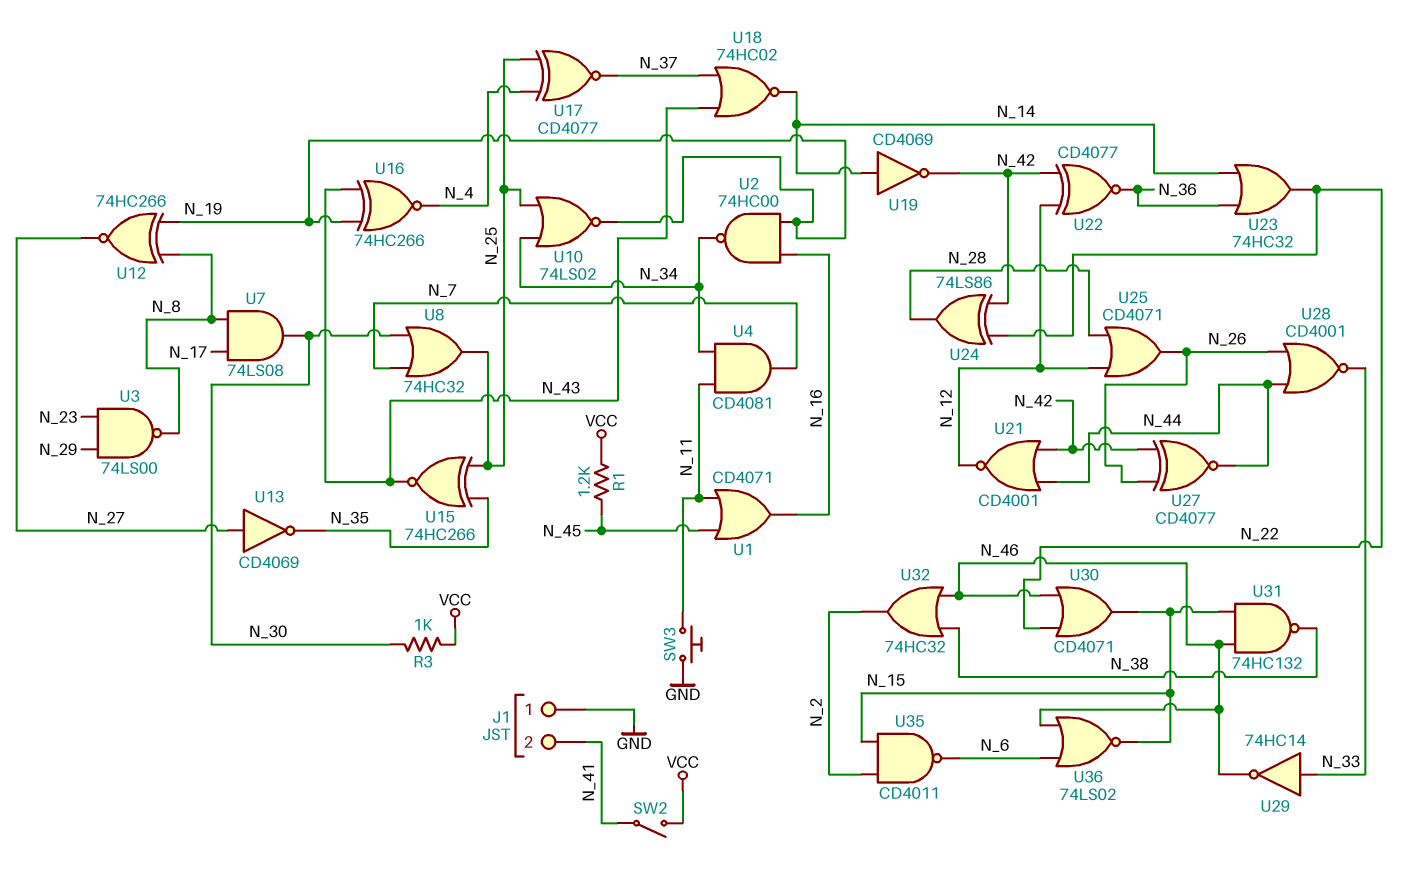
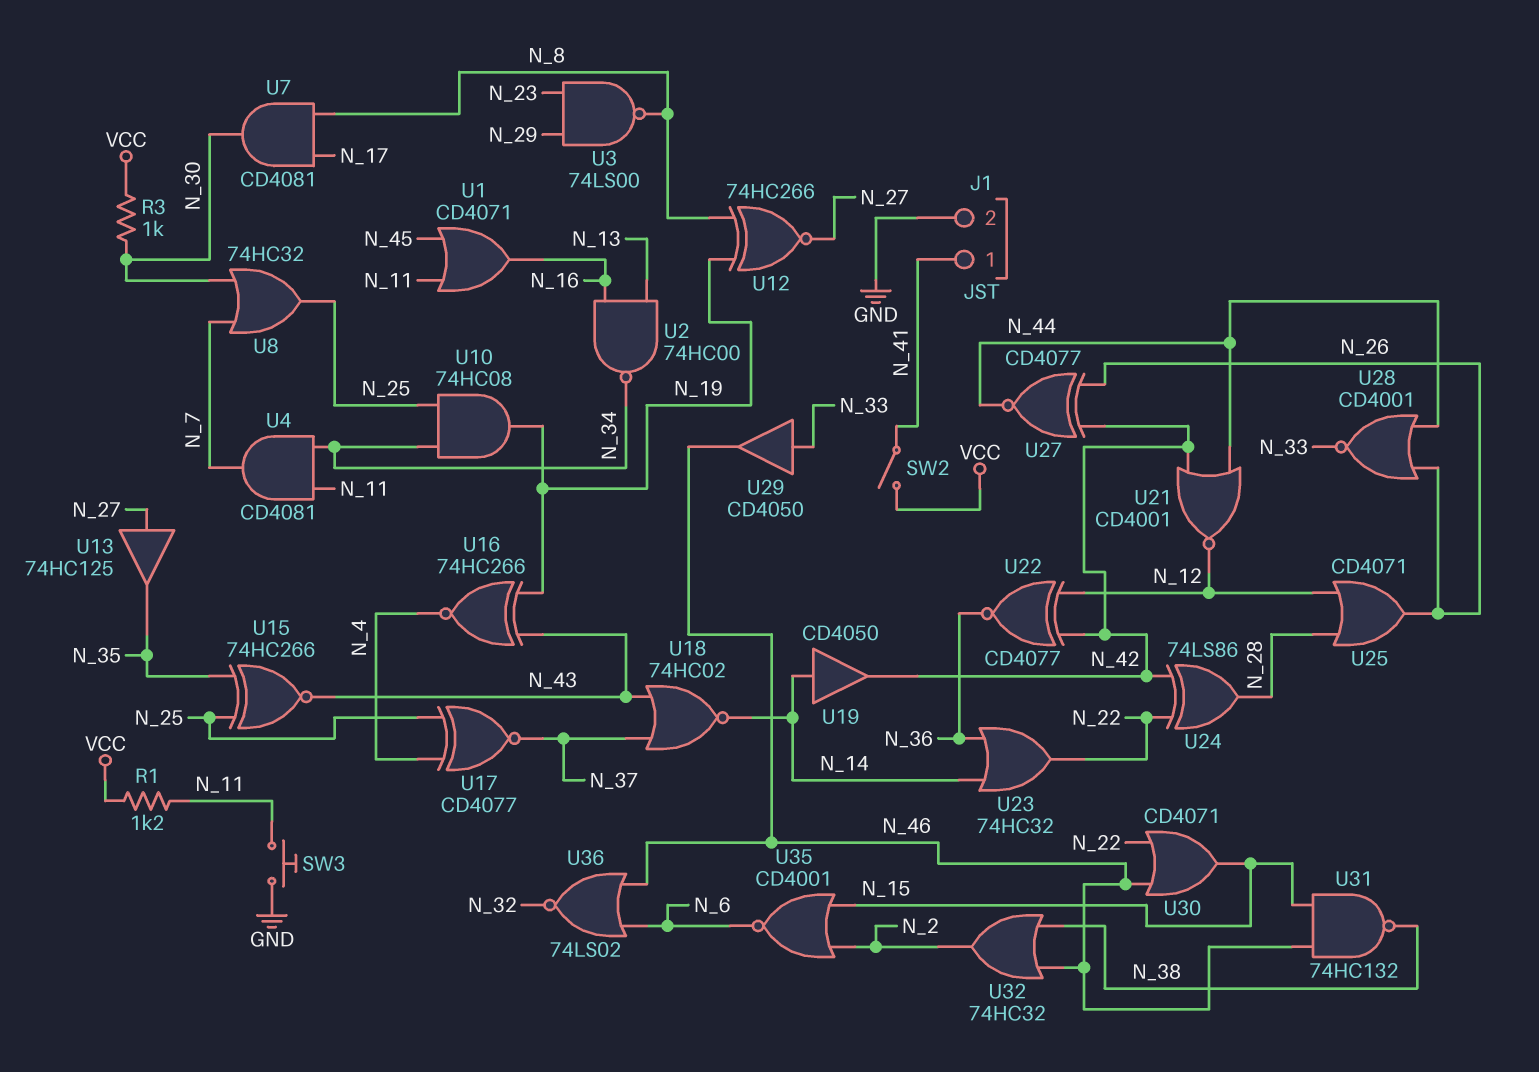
J1 pin 1: GND -> N_41
J1 pin 2: N_41 -> GND
R1: 1.2k (N_45, VCC) -> 1.2k (N_11, VCC)
U2: NAND 74HC00 (in N_16, in N_19, out N_34) -> NAND 74HC00 (in N_13, in N_16, out N_34)
U7: AND 74LS08 (in N_8, in N_17, out N_30) -> AND CD4081 (in N_8, in N_17, out N_30)
U10: NOR 74LS02 (in N_25, in N_34, out N_19) -> AND 74HC08 (in N_25, in N_34, out N_19)
U13: NOT CD4069 (in N_27, out N_35) -> buffer 74HC125 (in N_27, out N_35)
U19: NOT CD4069 (in N_14, out N_42) -> buffer CD4050 (in N_14, out N_42)
U29: NOT 74HC14 (in N_33, out N_46) -> buffer CD4050 (in N_33, out N_46)
U35: NAND CD4011 (in N_2, in N_15, out N_6) -> NOR CD4001 (in N_2, in N_15, out N_6)
U36: NOR 74LS02 (in N_6, in N_46, out N_15) -> NOR 74LS02 (in N_6, in N_46, out N_32)

